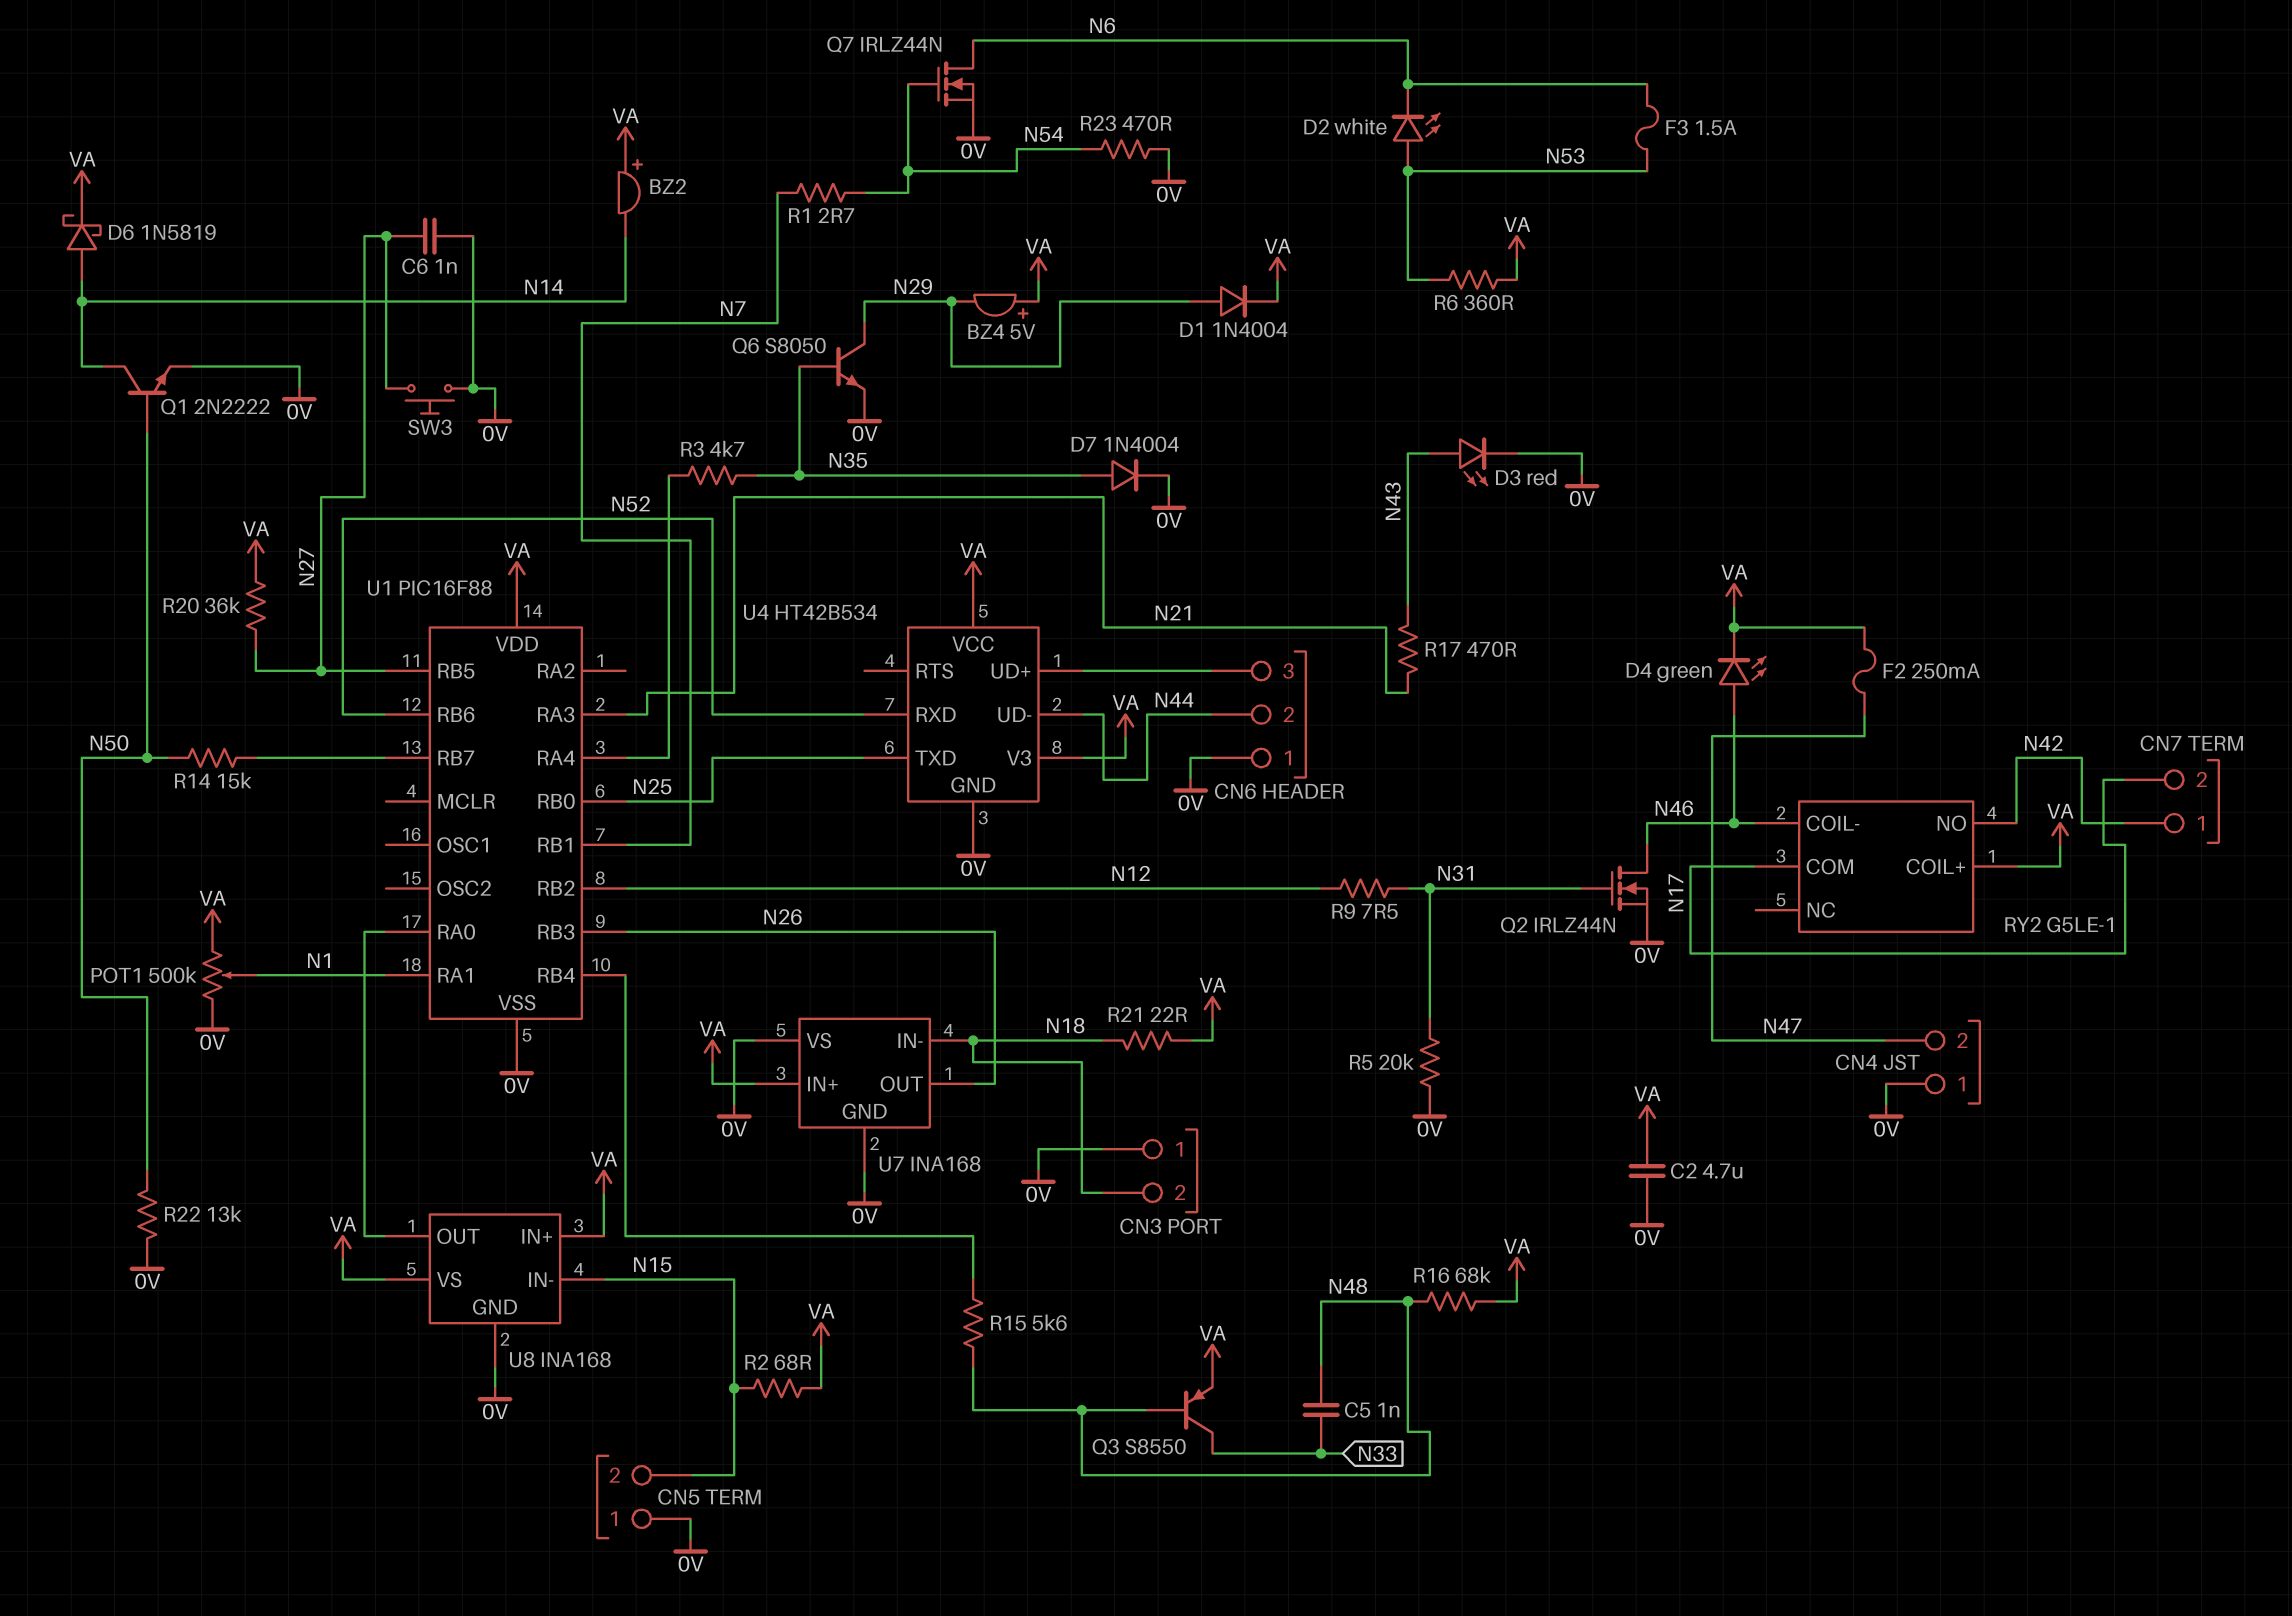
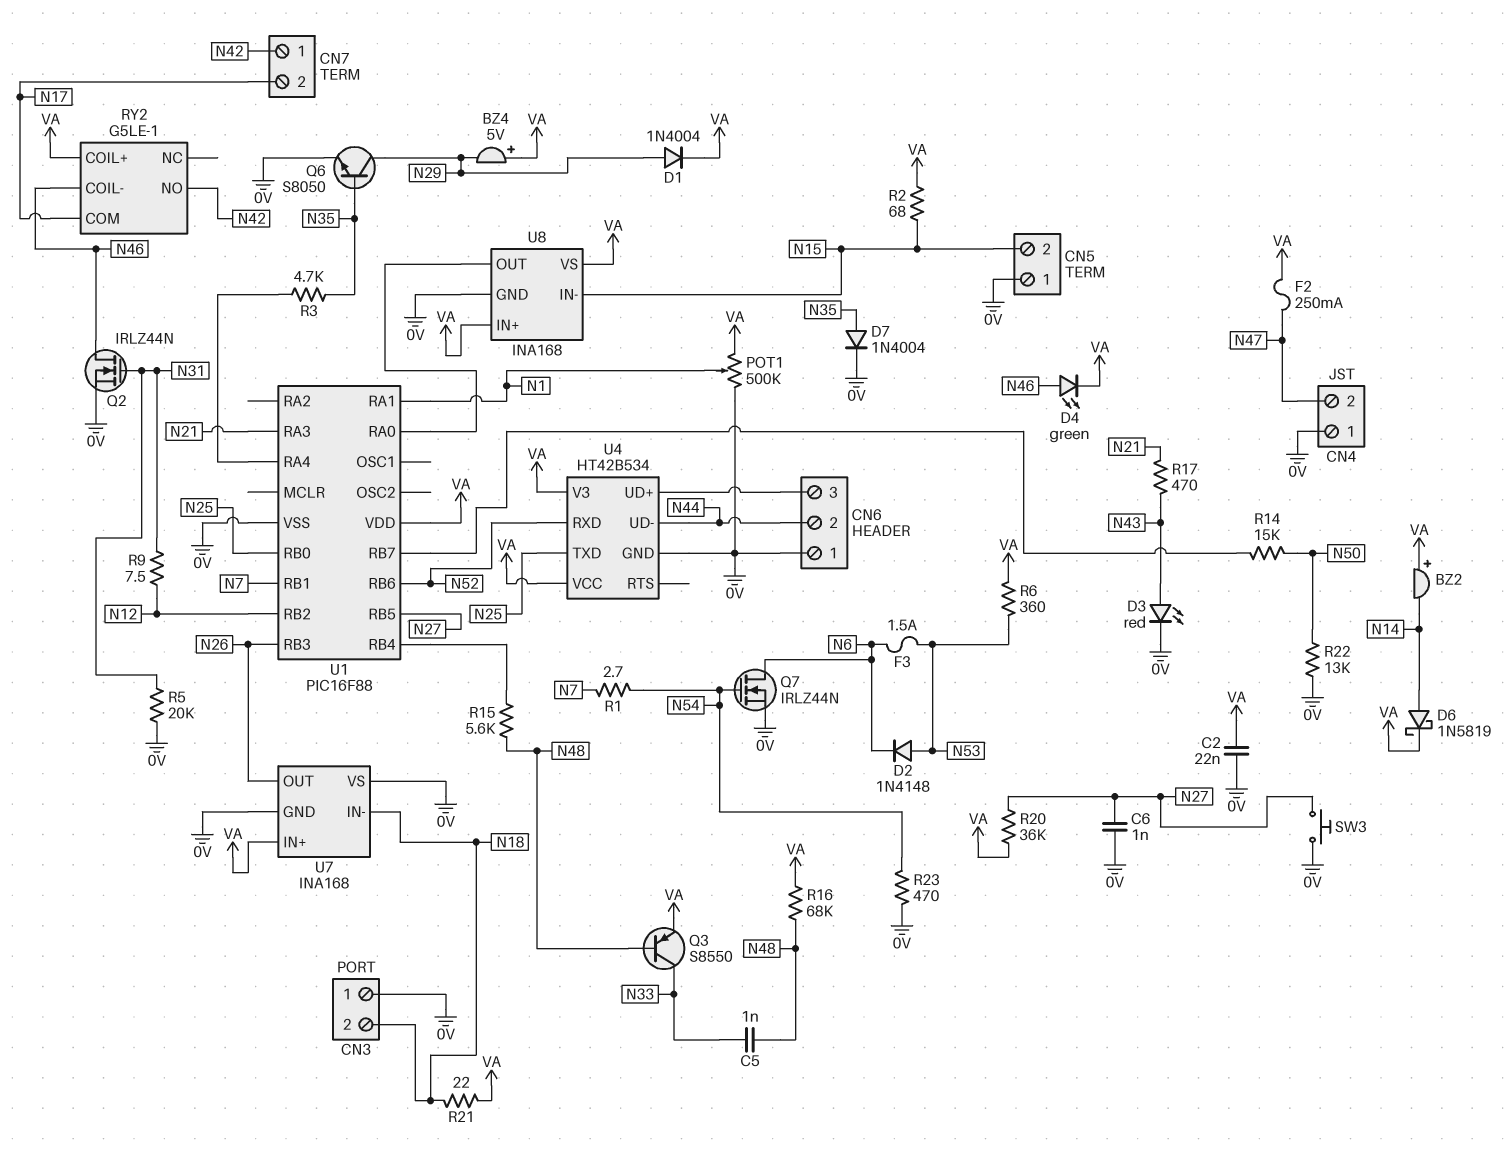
C2: 4.7uF (0V, VA) -> 22nF (0V, VA)
D2: LED white (A N53, K N6) -> diode 1N4148 (A N53, K N6)
Q1: NPN 2N2222 (B N50, C N14, E 0V) -> none

